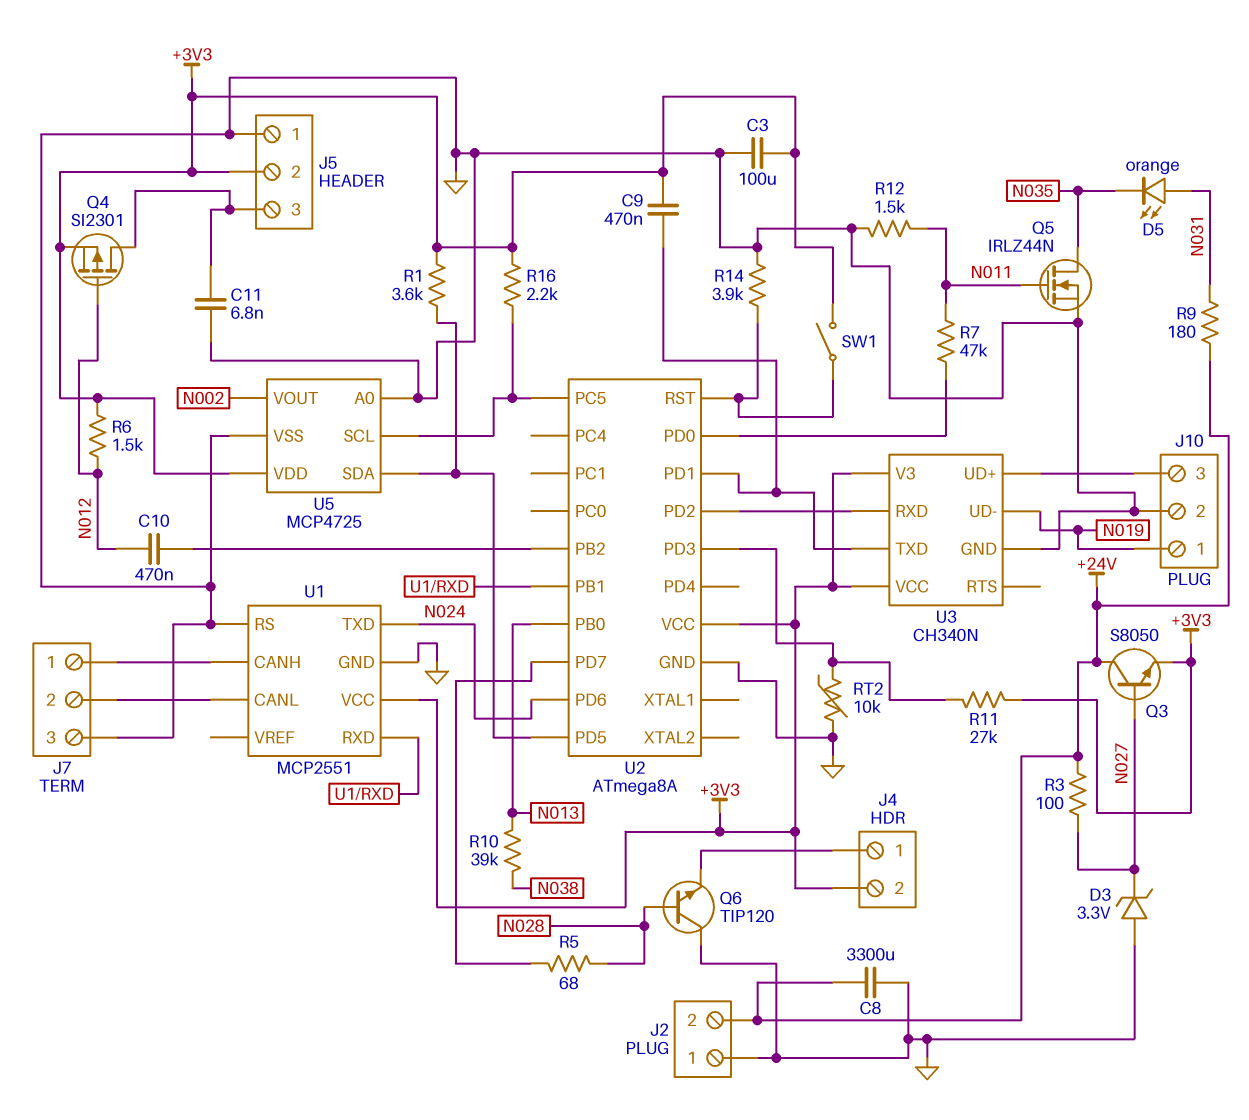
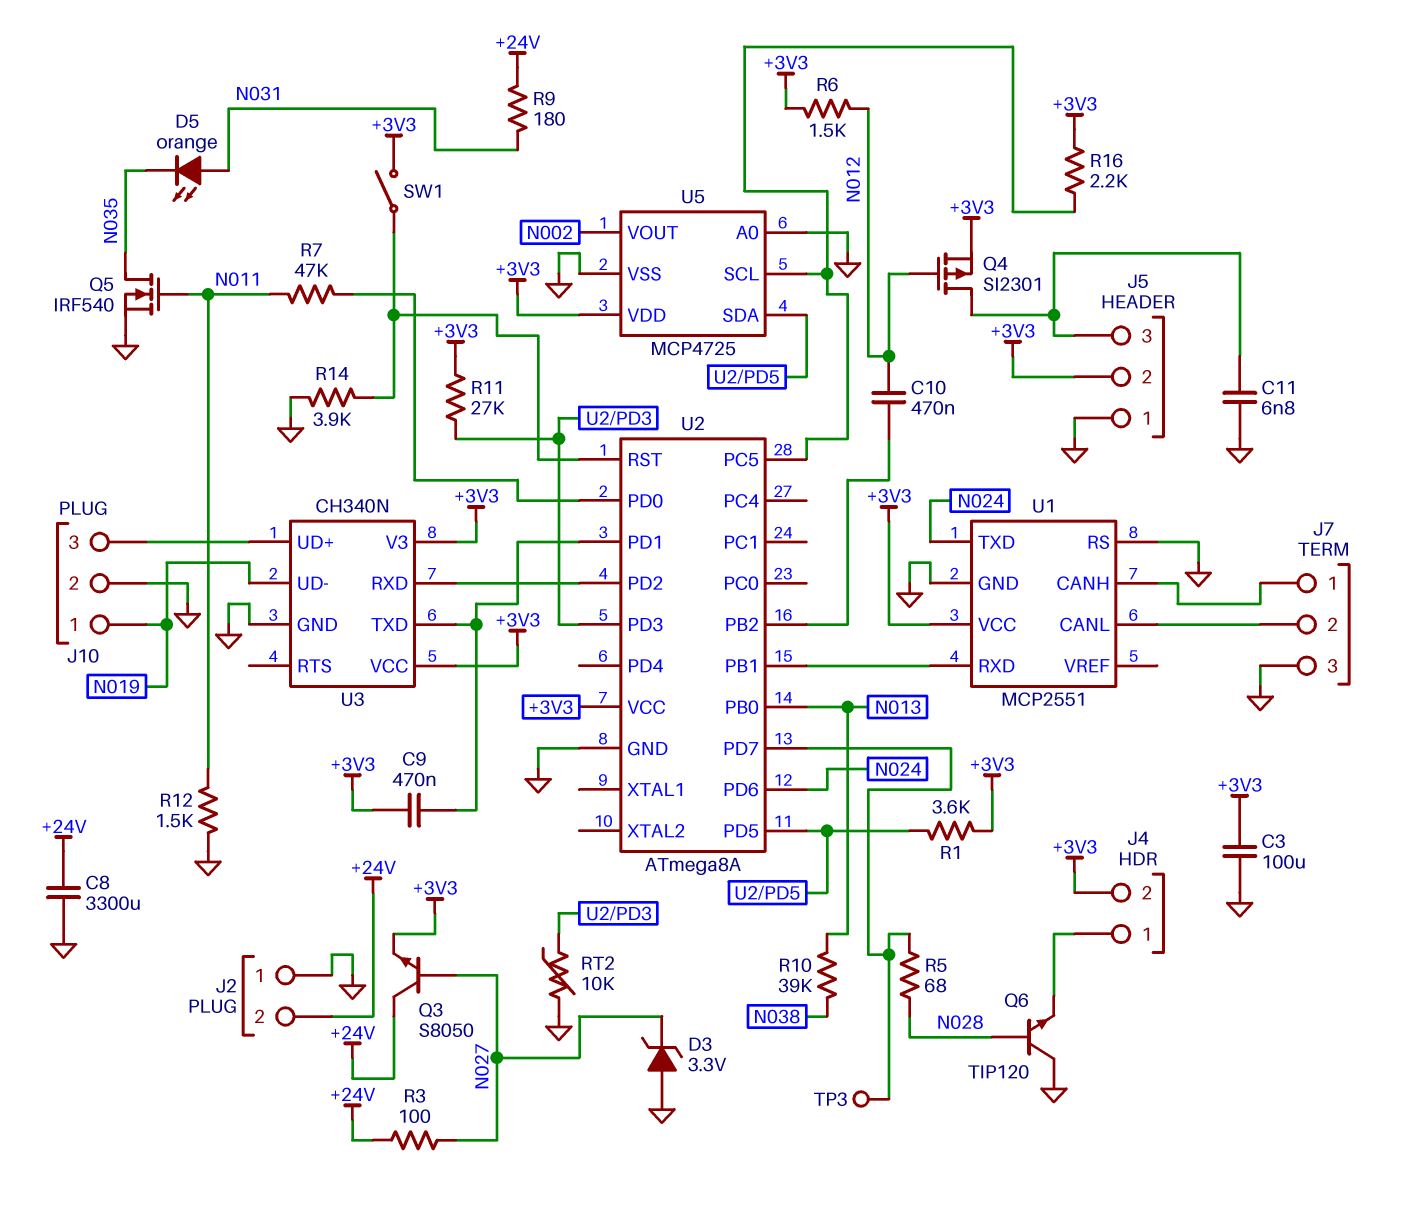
Q5: NMOS IRLZ44N (G N011, D N035, S GND) -> NMOS IRF540 (G N011, D N035, S GND)
TP3: none -> test point (U2/PD7)

